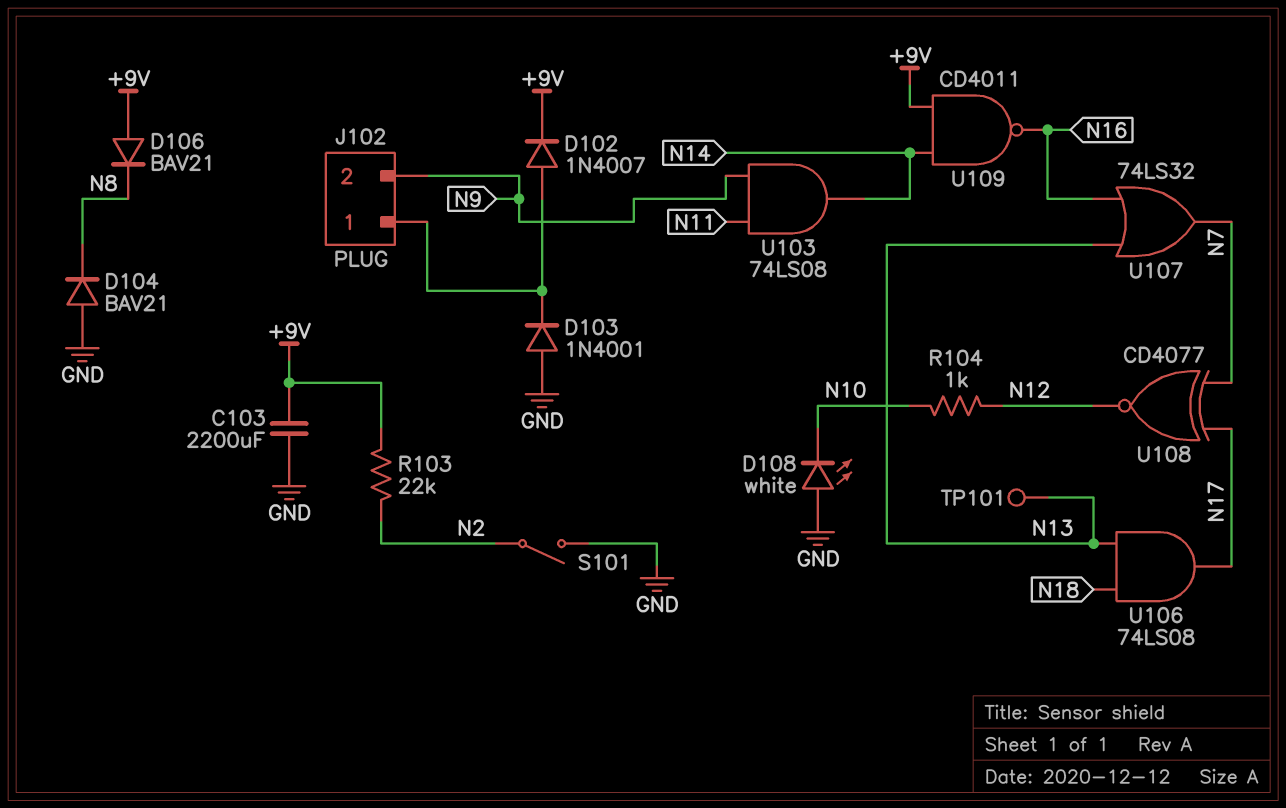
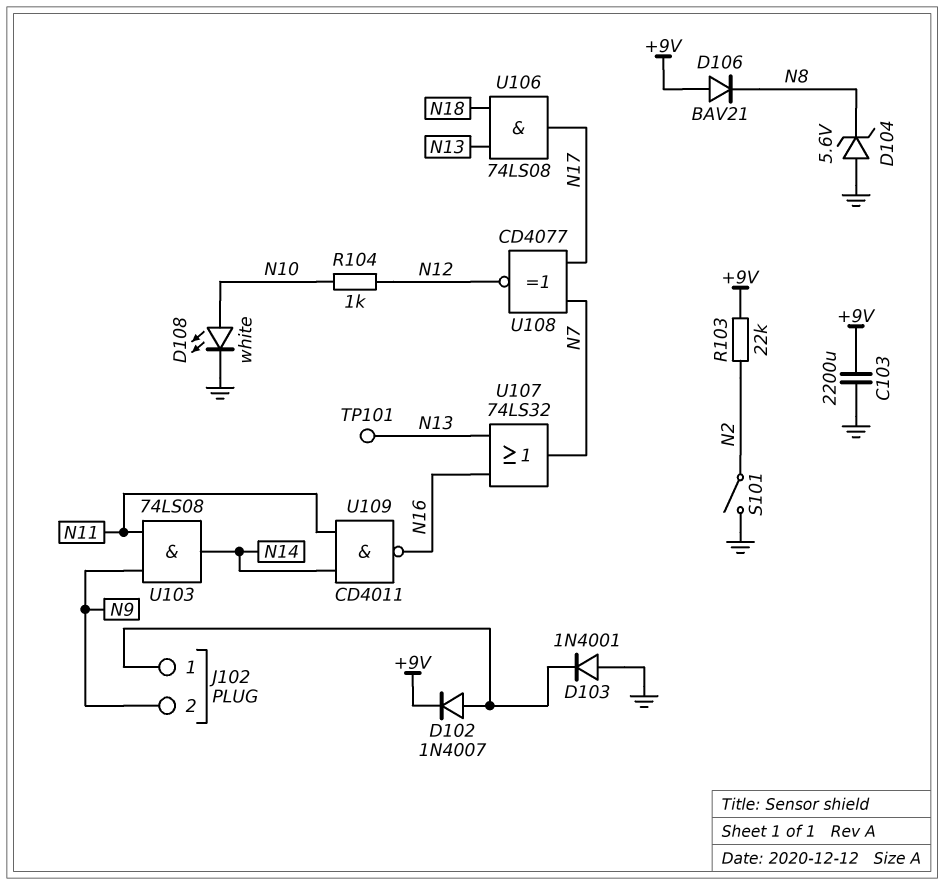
D104: diode BAV21 (A GND, K N8) -> zener 5.6V (A GND, K N8)
D108: LED white (A GND, K N10) -> LED white (A N10, K GND)
U109: NAND CD4011 (in +9V, in N14, out N16) -> NAND CD4011 (in N11, in N14, out N16)

